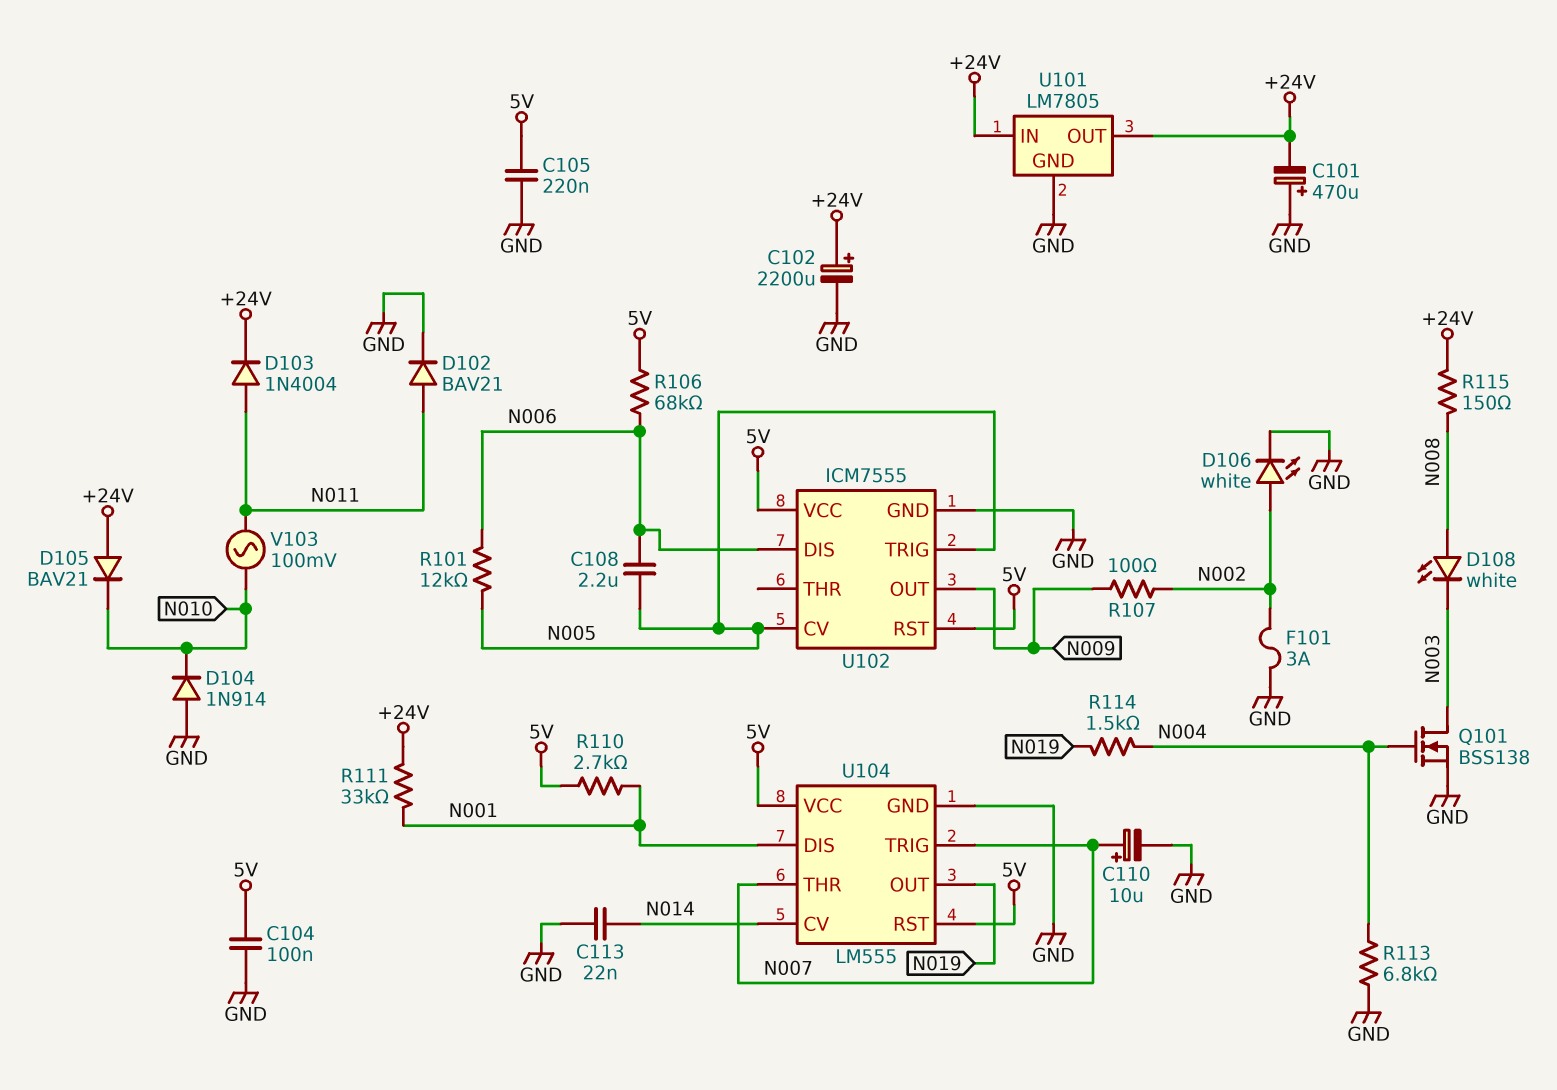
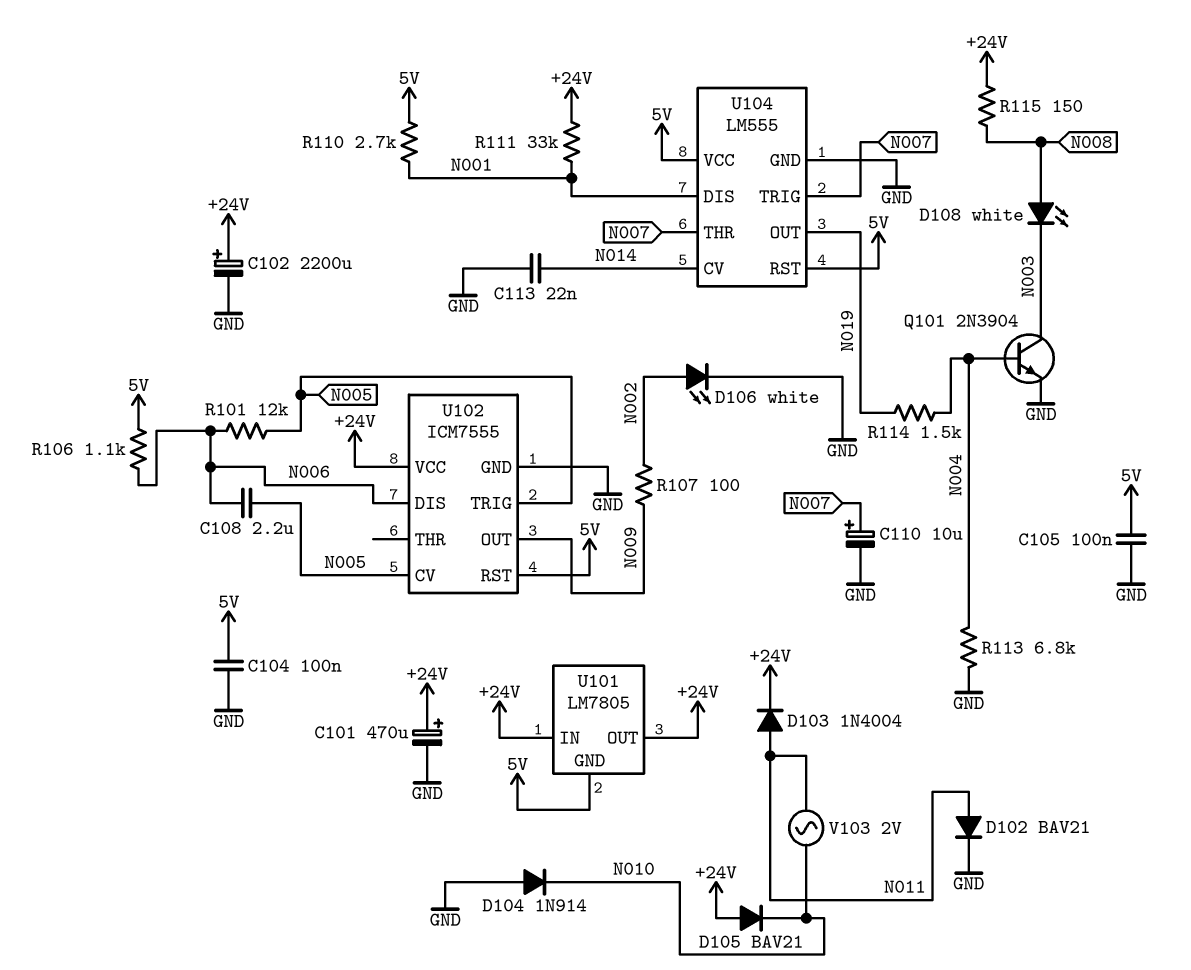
C101: 470uF (plus GND, minus +24V) -> 470uF (plus +24V, minus GND)
C105: 220nF (5V, GND) -> 100nF (5V, GND)
F101: 3A (GND, N002) -> none
Q101: NMOS BSS138 (G N004, D N003, S GND) -> NPN 2N3904 (B N004, C N003, E GND)
R106: 68k (5V, N006) -> 1.1k (5V, N006)
U101 pin GND: GND -> 5V
U102 pin VCC: 5V -> +24V
V103: AC 100mV (N010, N011) -> AC 2V (N010, N011)

